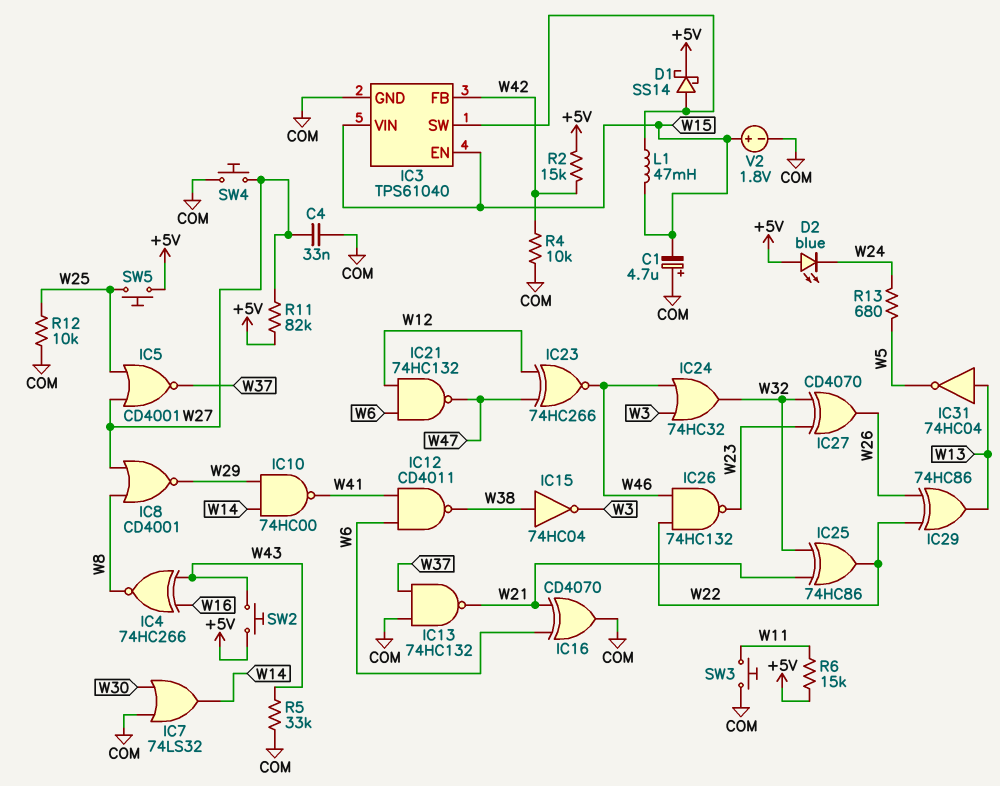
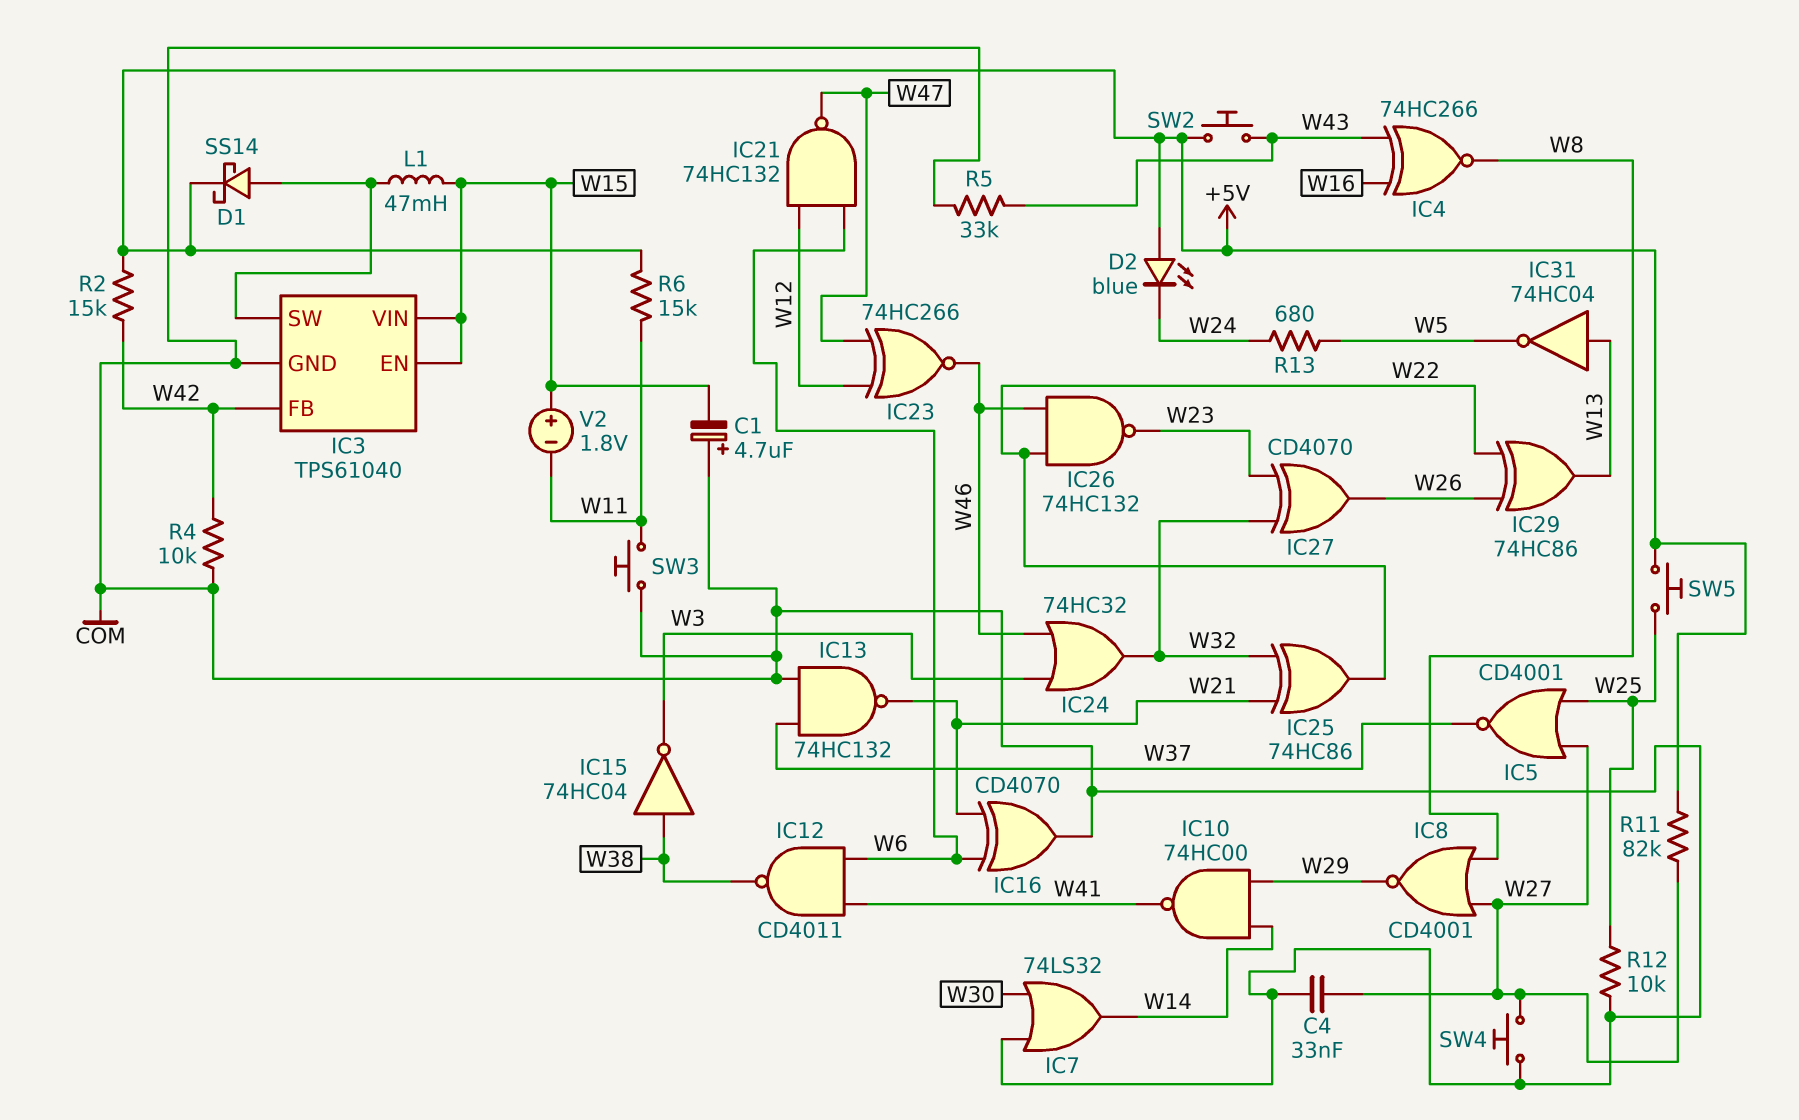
V2: 1.8V (plus W15, minus COM) -> 1.8V (plus W15, minus W11)

